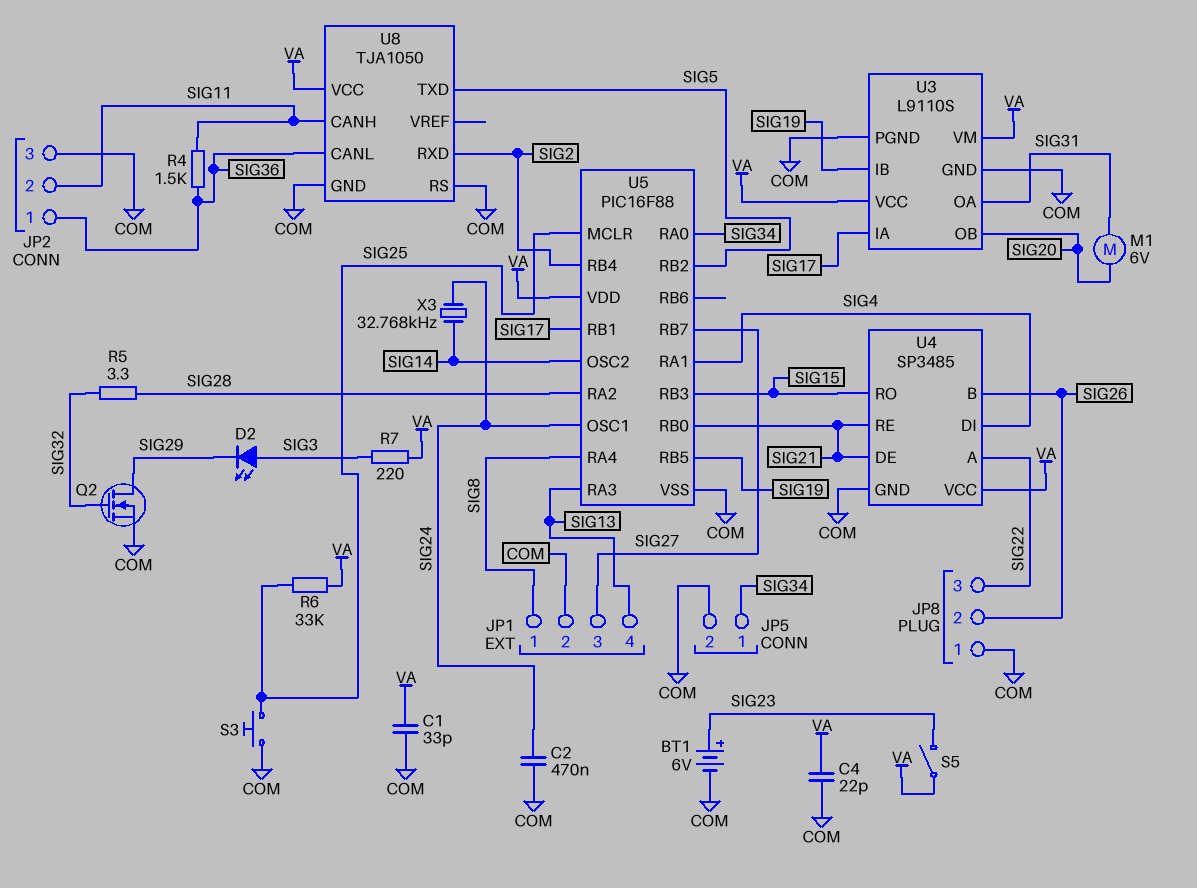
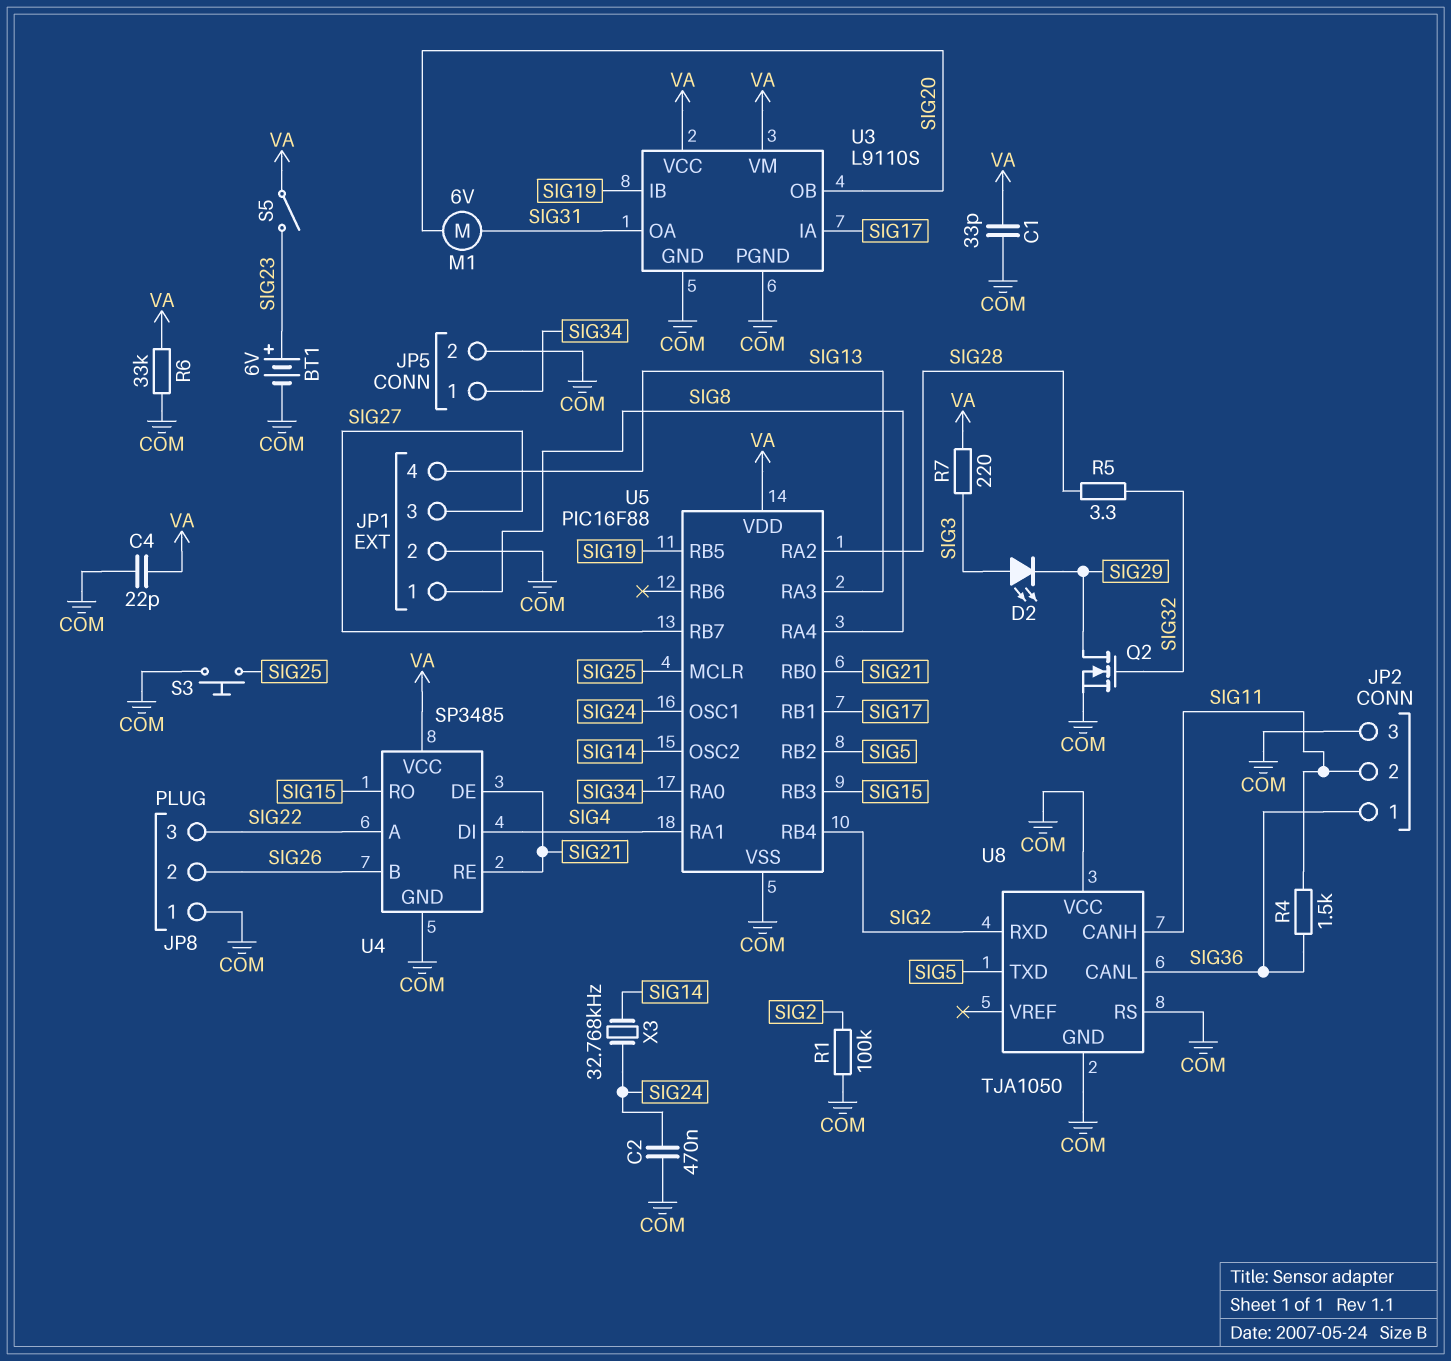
R1: none -> 100k (COM, SIG2)
R6: 33k (SIG25, VA) -> 33k (COM, VA)
U8 pin VCC: VA -> COM

